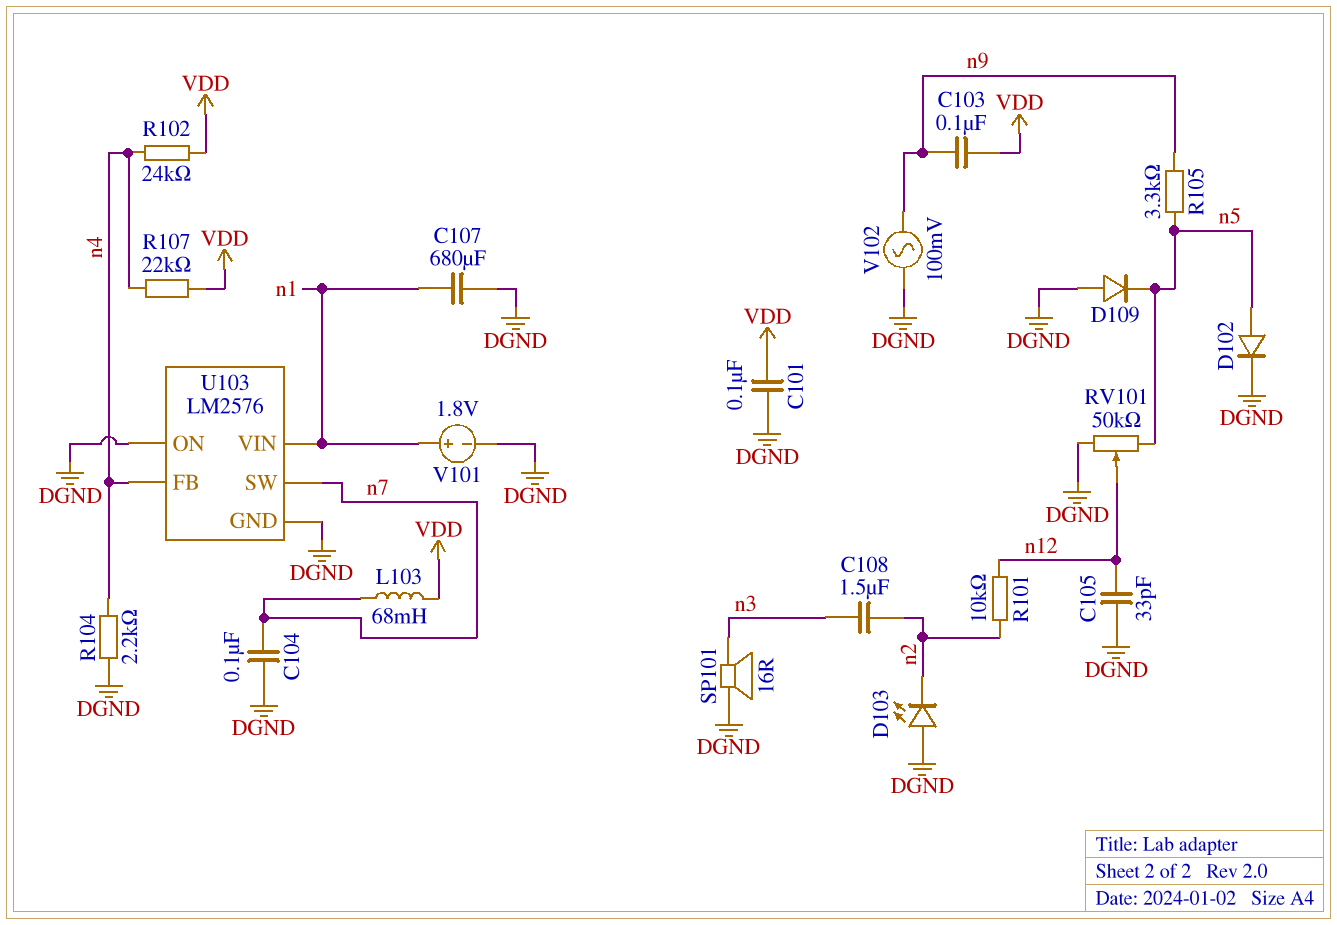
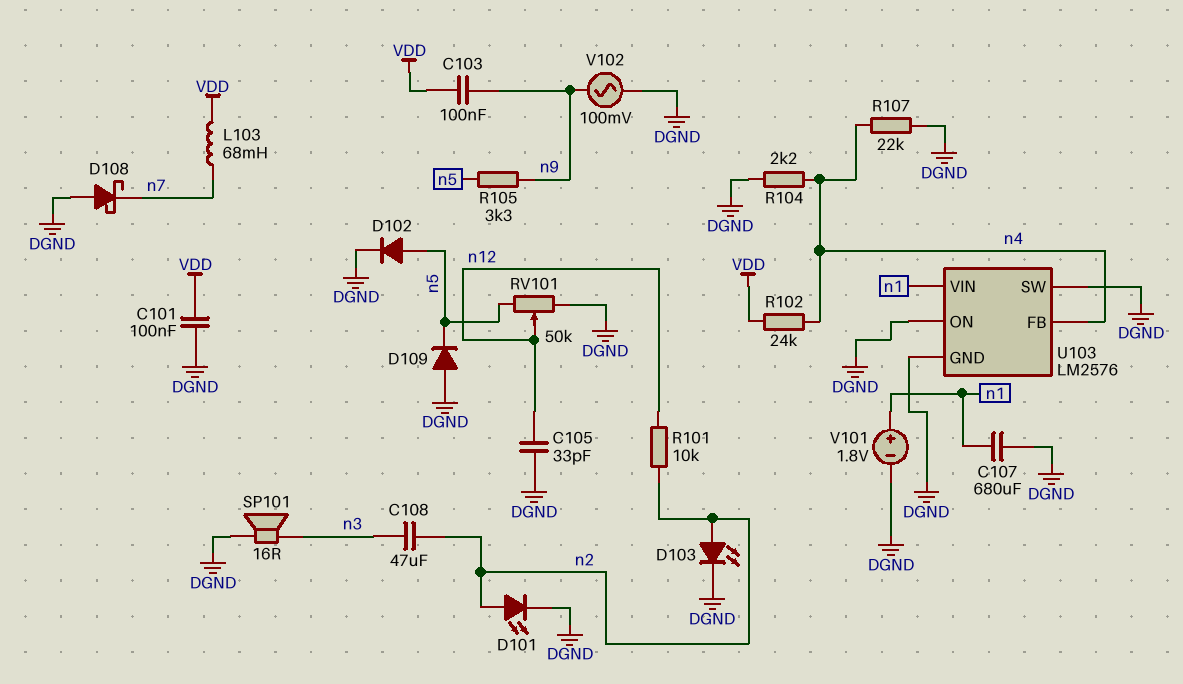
C104: 100nF (DGND, n7) -> none
C108: 1.5uF (n2, n3) -> 47uF (n2, n3)
D101: none -> LED (A n2, K DGND)
D103: LED (A DGND, K n2) -> LED (A n2, K DGND)
D108: none -> schottky (A DGND, K n7)
R107: 22k (VDD, n4) -> 22k (DGND, n4)
U103 pin SW: n7 -> DGND

